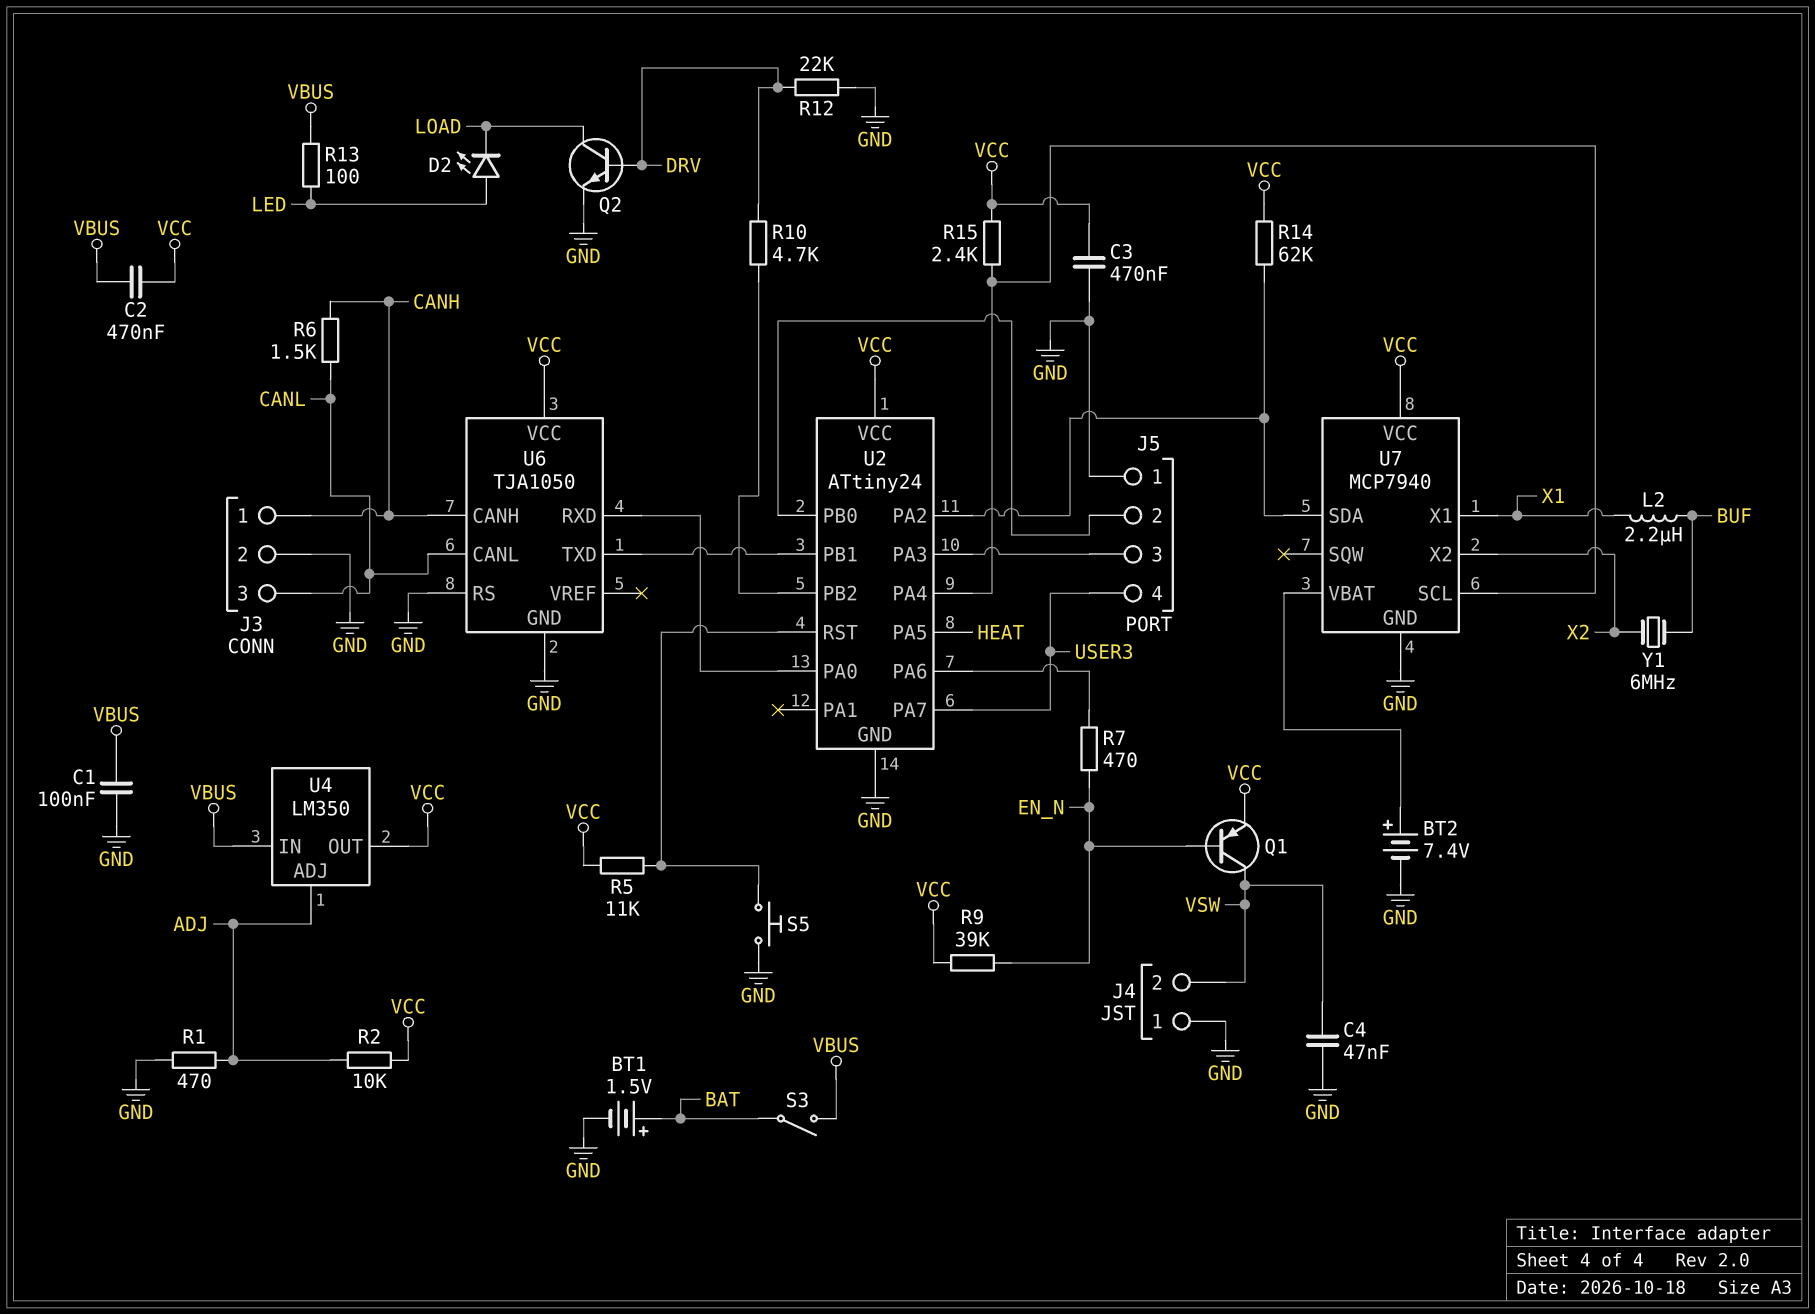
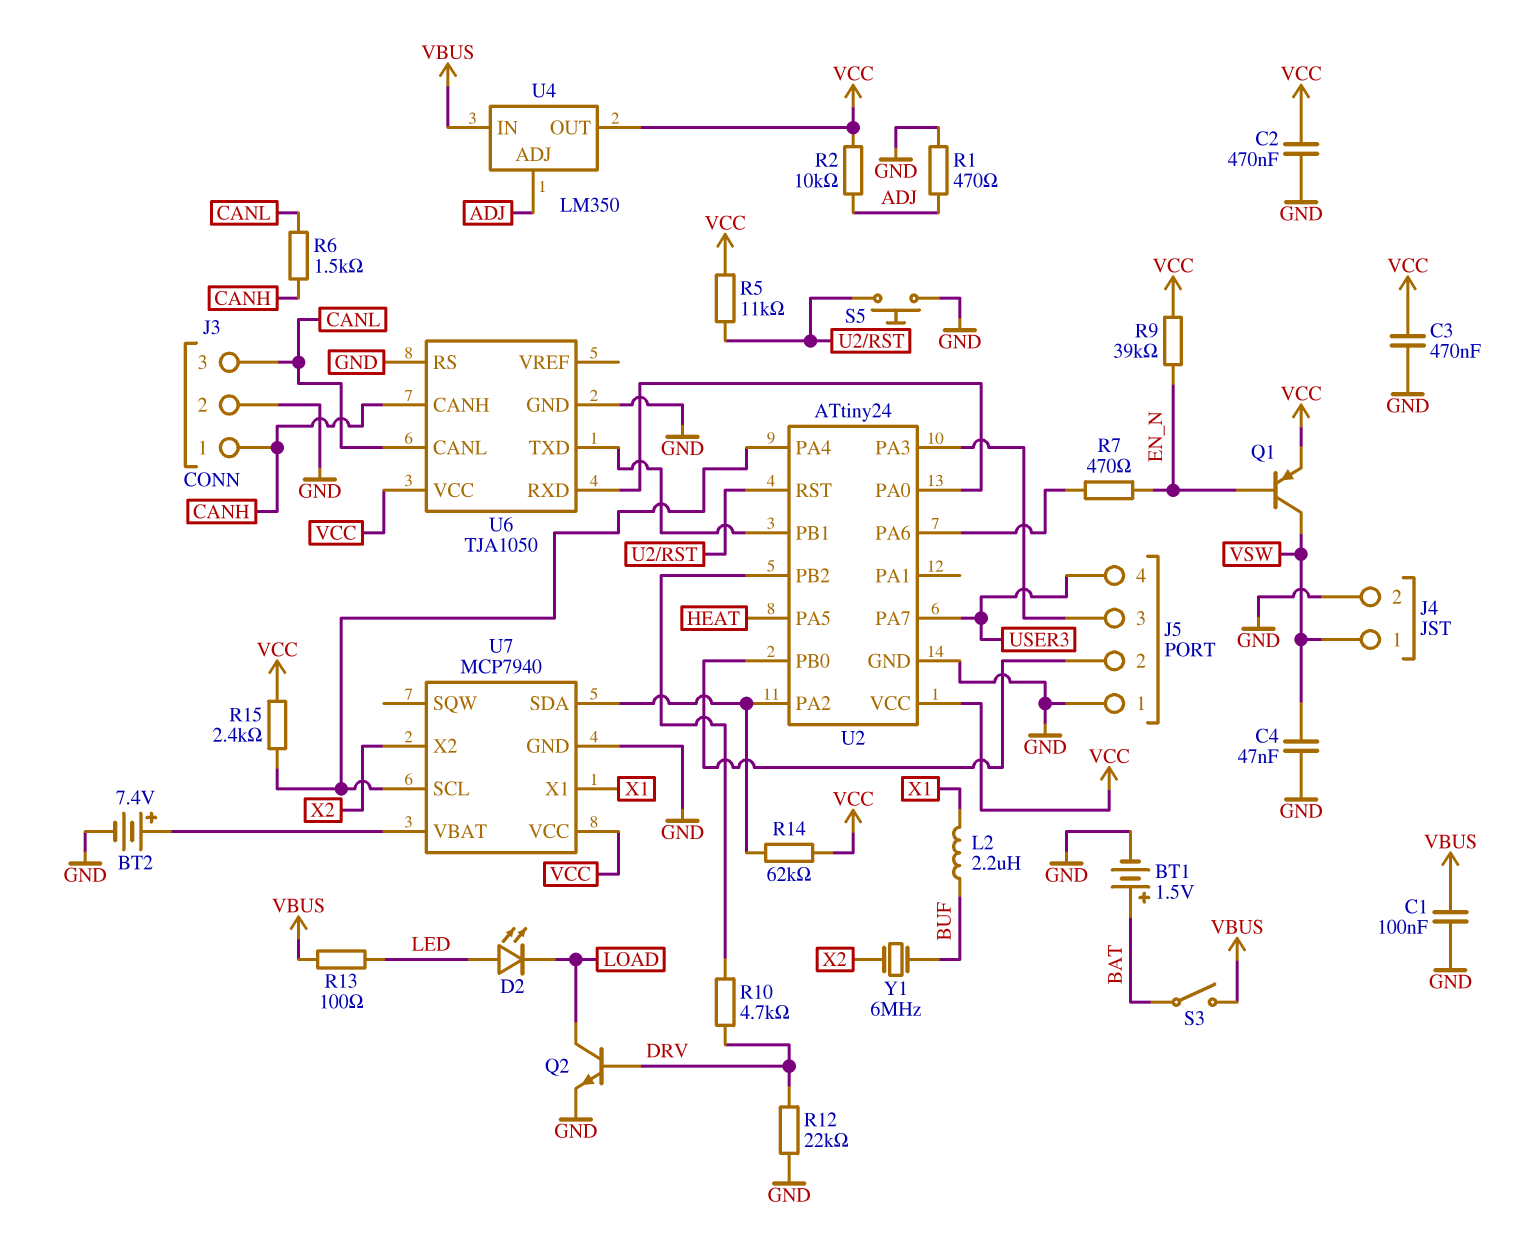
C2: 470nF (VBUS, VCC) -> 470nF (GND, VCC)
J4 pin 1: GND -> VSW
J4 pin 2: VSW -> GND

